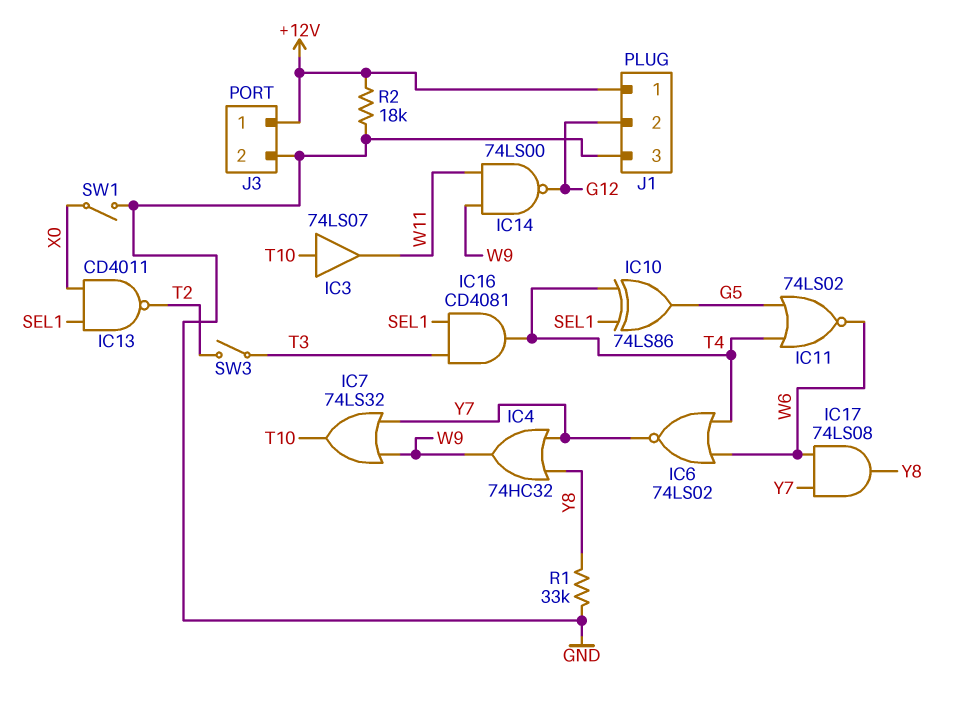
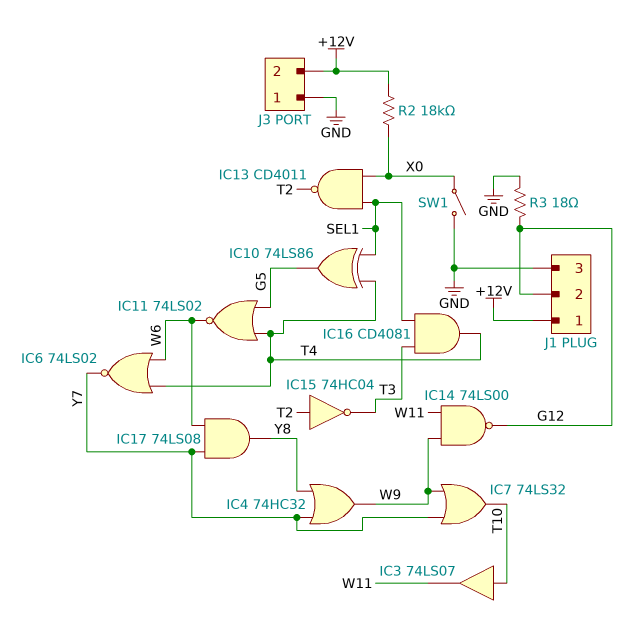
IC15: none -> NOT 74HC04 (in T2, out T3)
J3 pin 1: +12V -> GND
J3 pin 2: GND -> +12V
R1: 33k (GND, Y8) -> none
R2: 18k (+12V, GND) -> 18k (+12V, X0)
R3: none -> 18 (G12, GND)
SW3: switch (T2, T3) -> none

